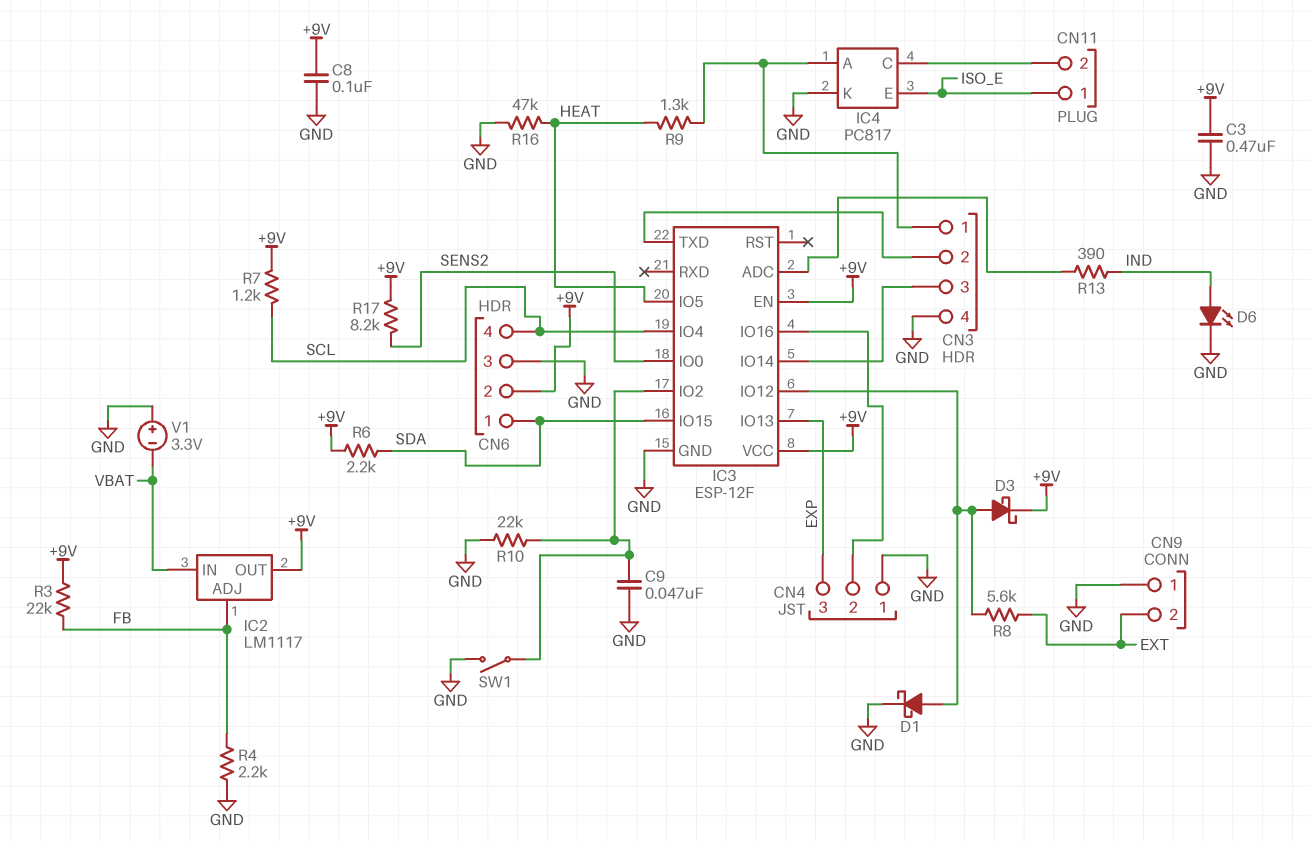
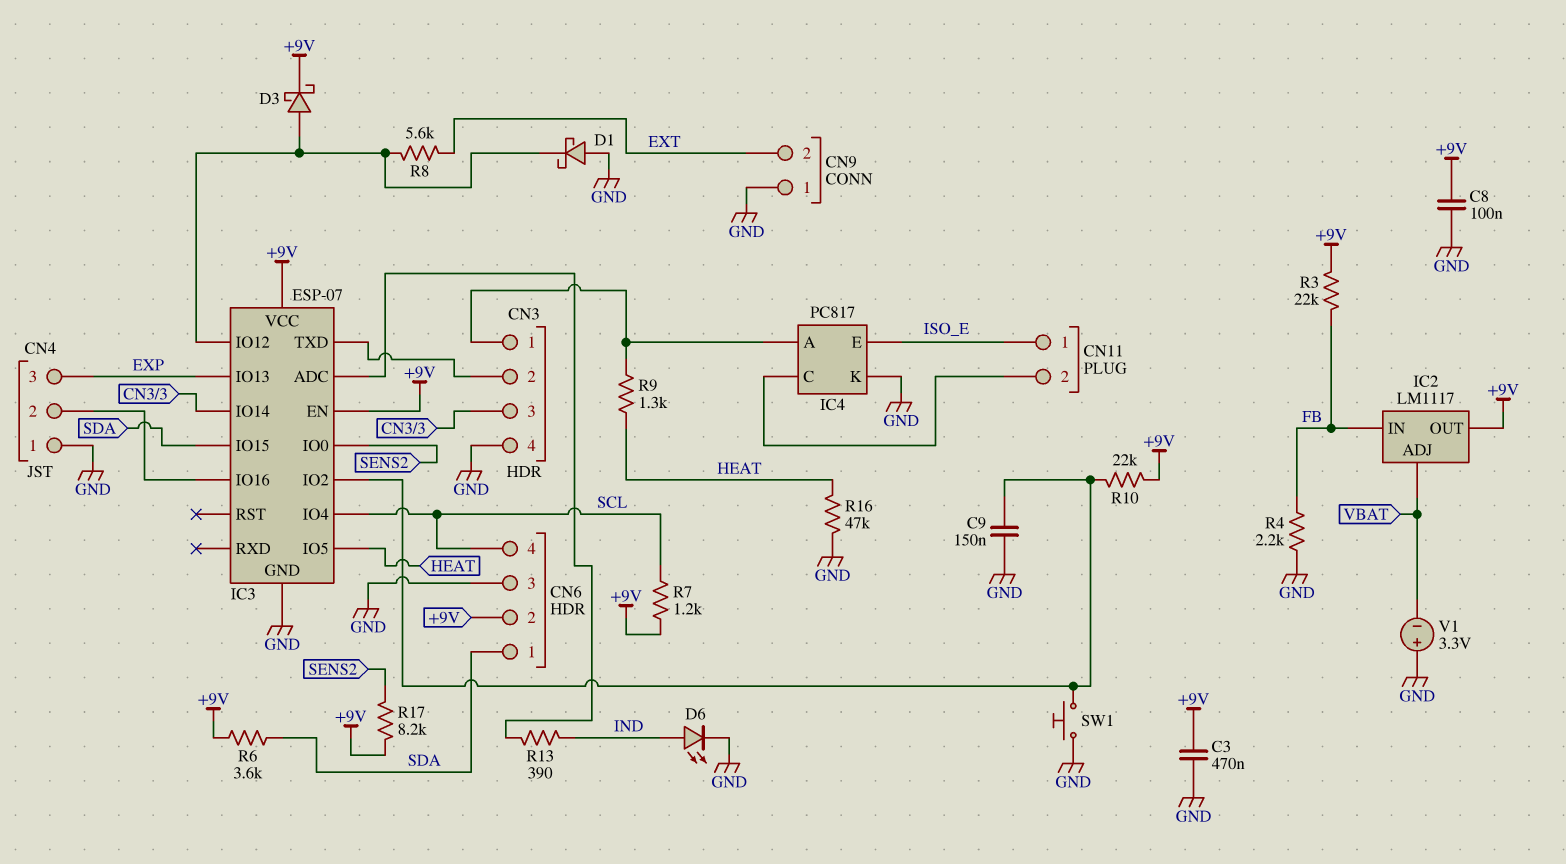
C9: 47nF (GND, IC3/IO2) -> 150nF (GND, IC3/IO2)
D1: schottky (A IC3/IO12, K GND) -> schottky (A GND, K IC3/IO12)
IC2 pin ADJ: FB -> VBAT
IC2 pin IN: VBAT -> FB
IC3: ESP-12F -> ESP-07
R6: 2.2k (+9V, SDA) -> 3.6k (+9V, SDA)
R10: 22k (GND, IC3/IO2) -> 22k (+9V, IC3/IO2)
SW1: switch (GND, IC3/IO2) -> button (GND, IC3/IO2)

